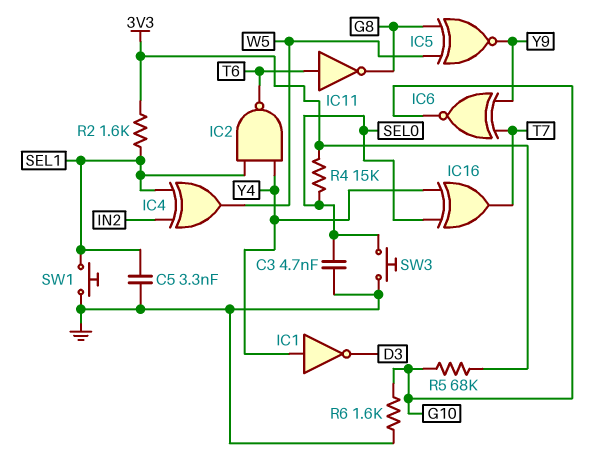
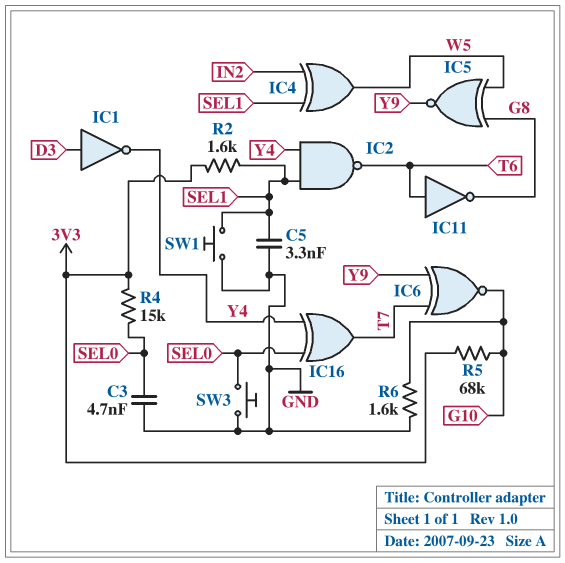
IC1: NOT (in Y4, out D3) -> NOT (in D3, out Y4)

